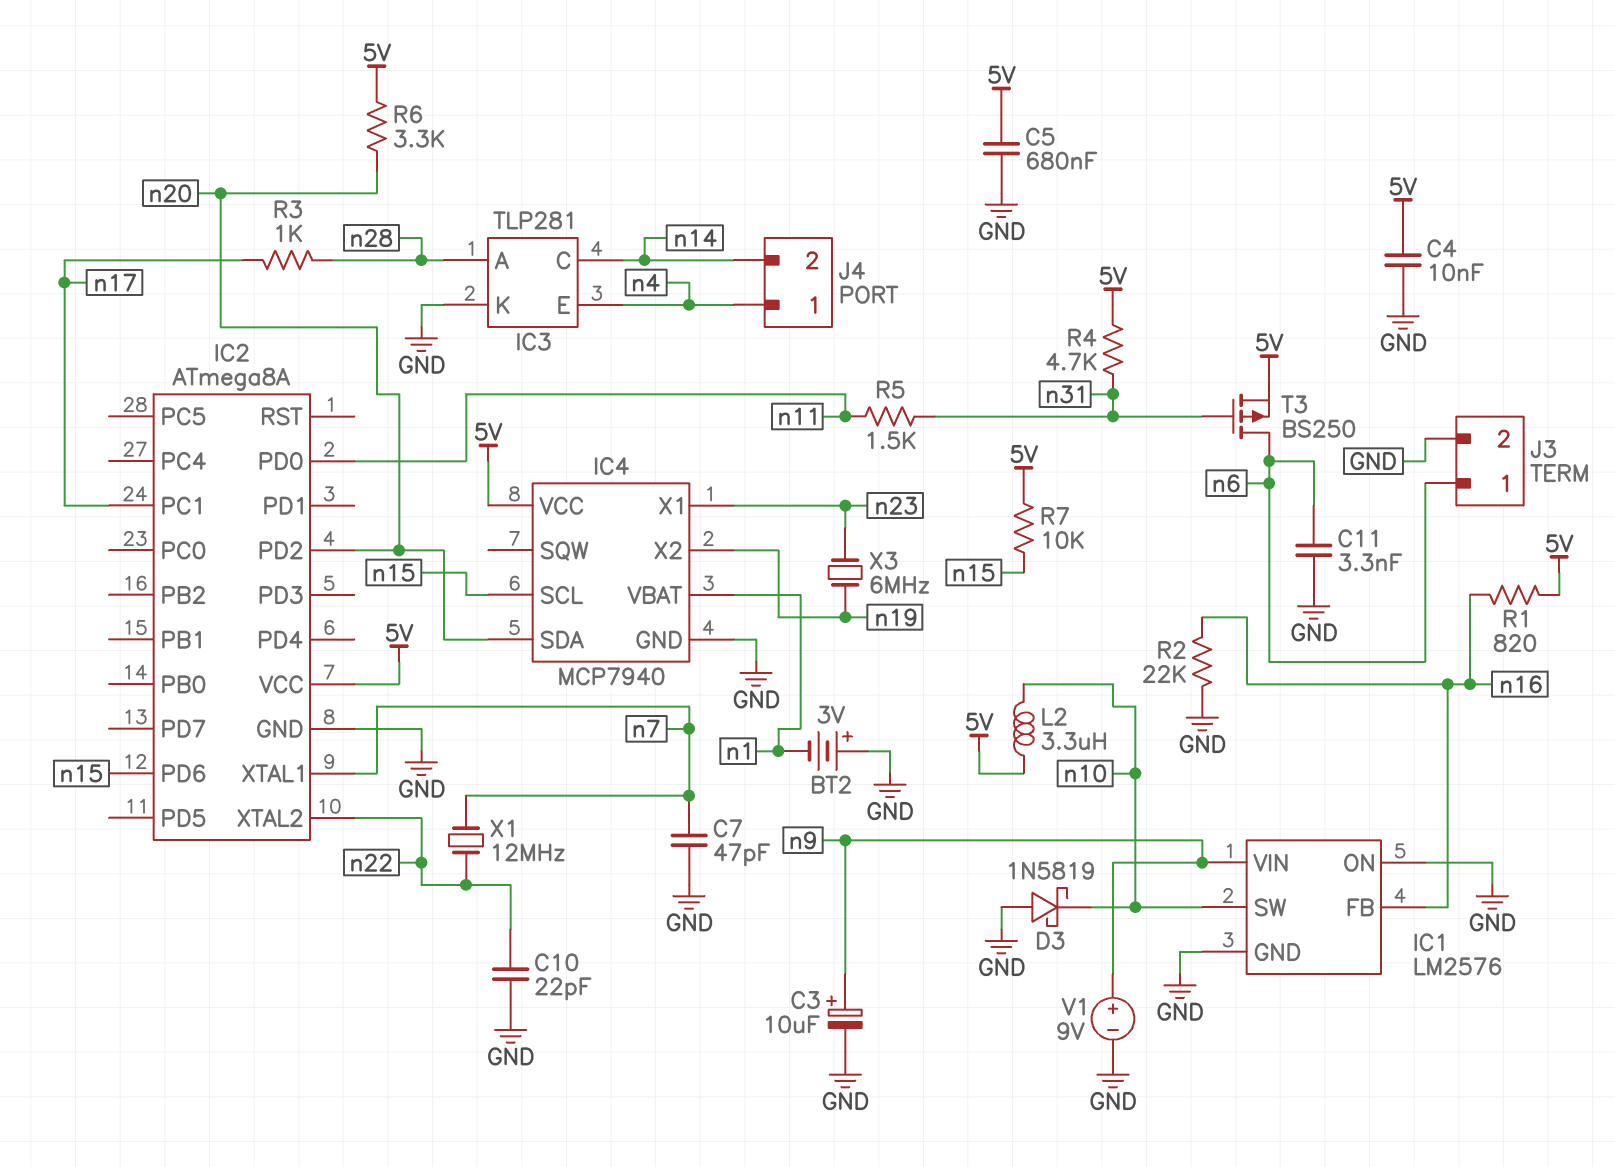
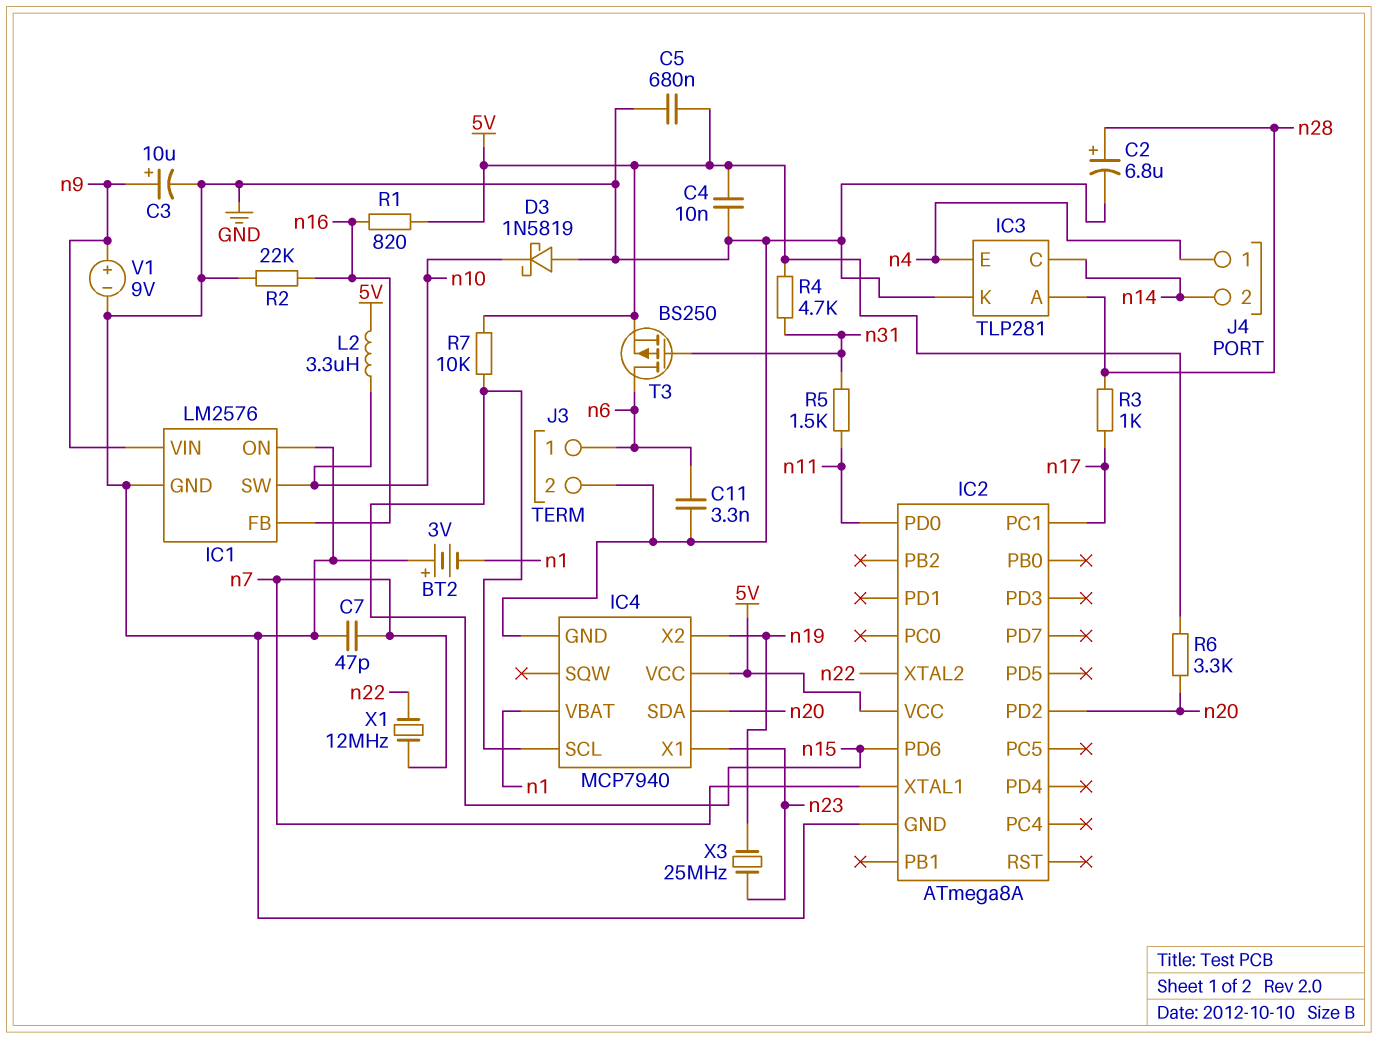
C2: none -> 6.8uF (plus n28, minus GND)
C10: 22pF (GND, n22) -> none
X3: 6MHz (n19, n23) -> 25MHz (n19, n23)

